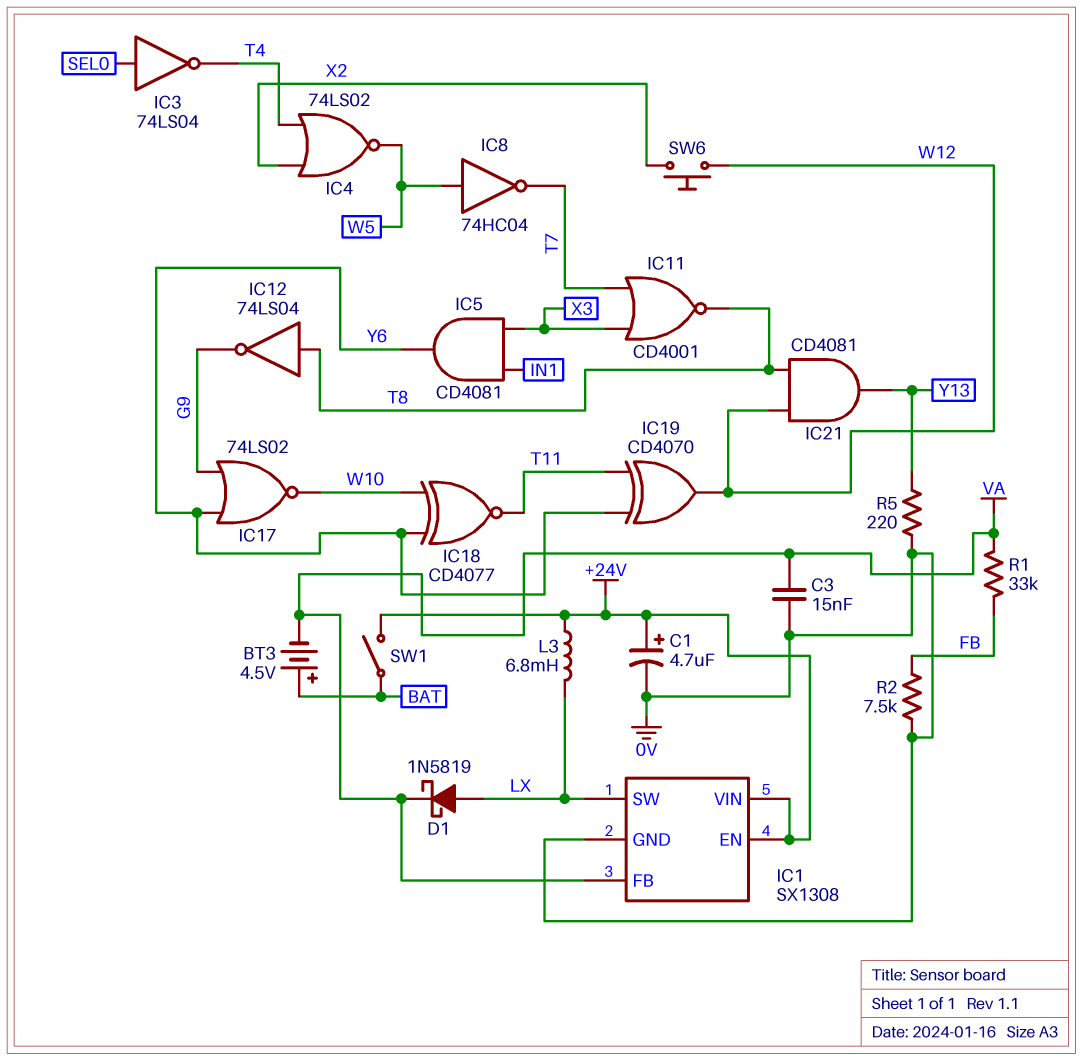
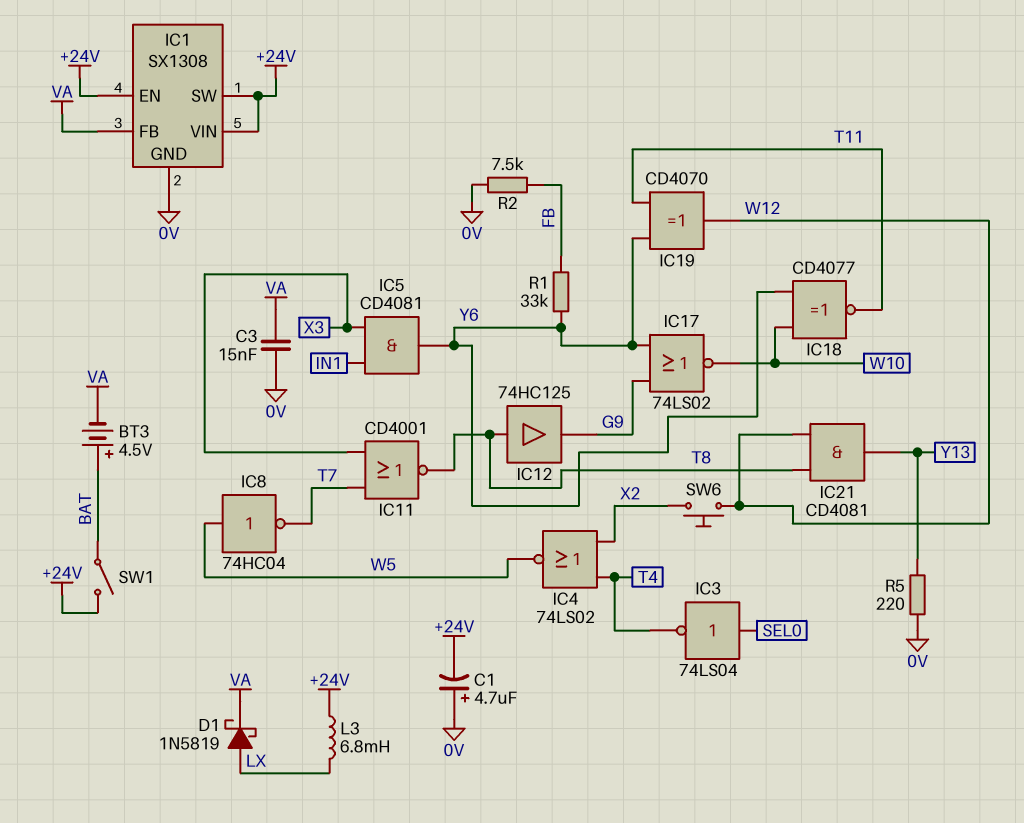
C1: 4.7uF (plus +24V, minus 0V) -> 4.7uF (plus 0V, minus +24V)
IC1 pin SW: LX -> +24V
IC12: NOT 74LS04 (in T8, out G9) -> buffer 74HC125 (in T8, out G9)
R1: 33k (FB, VA) -> 33k (FB, Y6)

